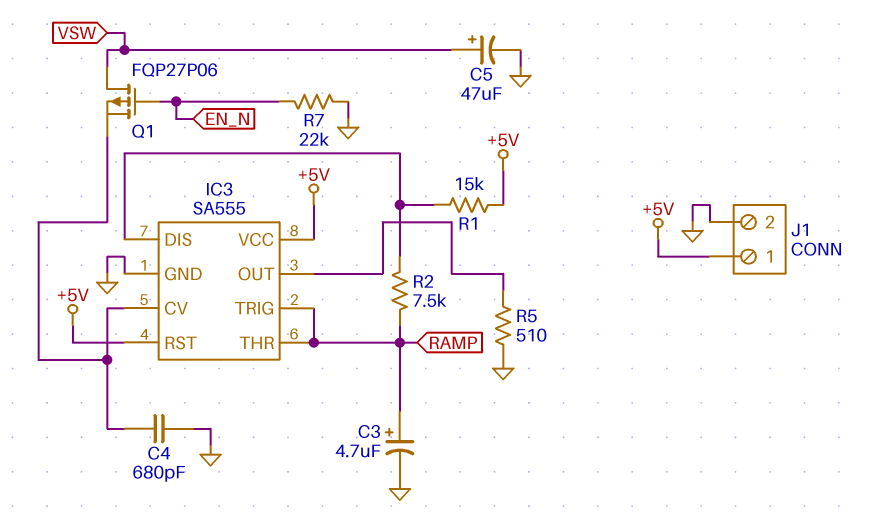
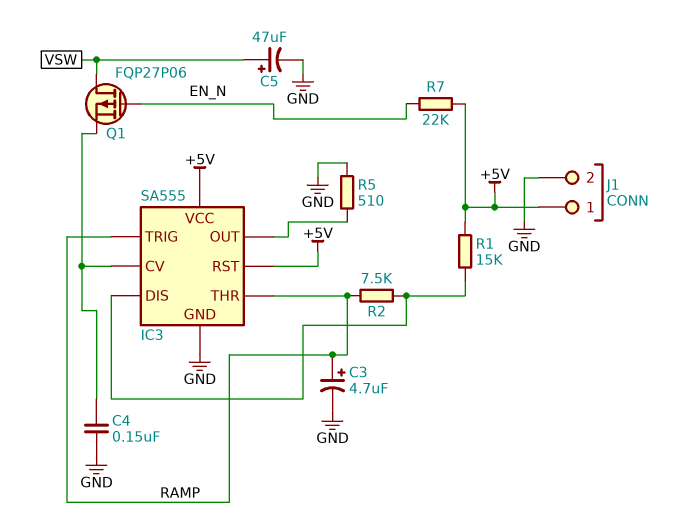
C4: 680pF (GND, IC3/CV) -> 150nF (GND, IC3/CV)
R7: 22k (EN_N, GND) -> 22k (+5V, EN_N)

